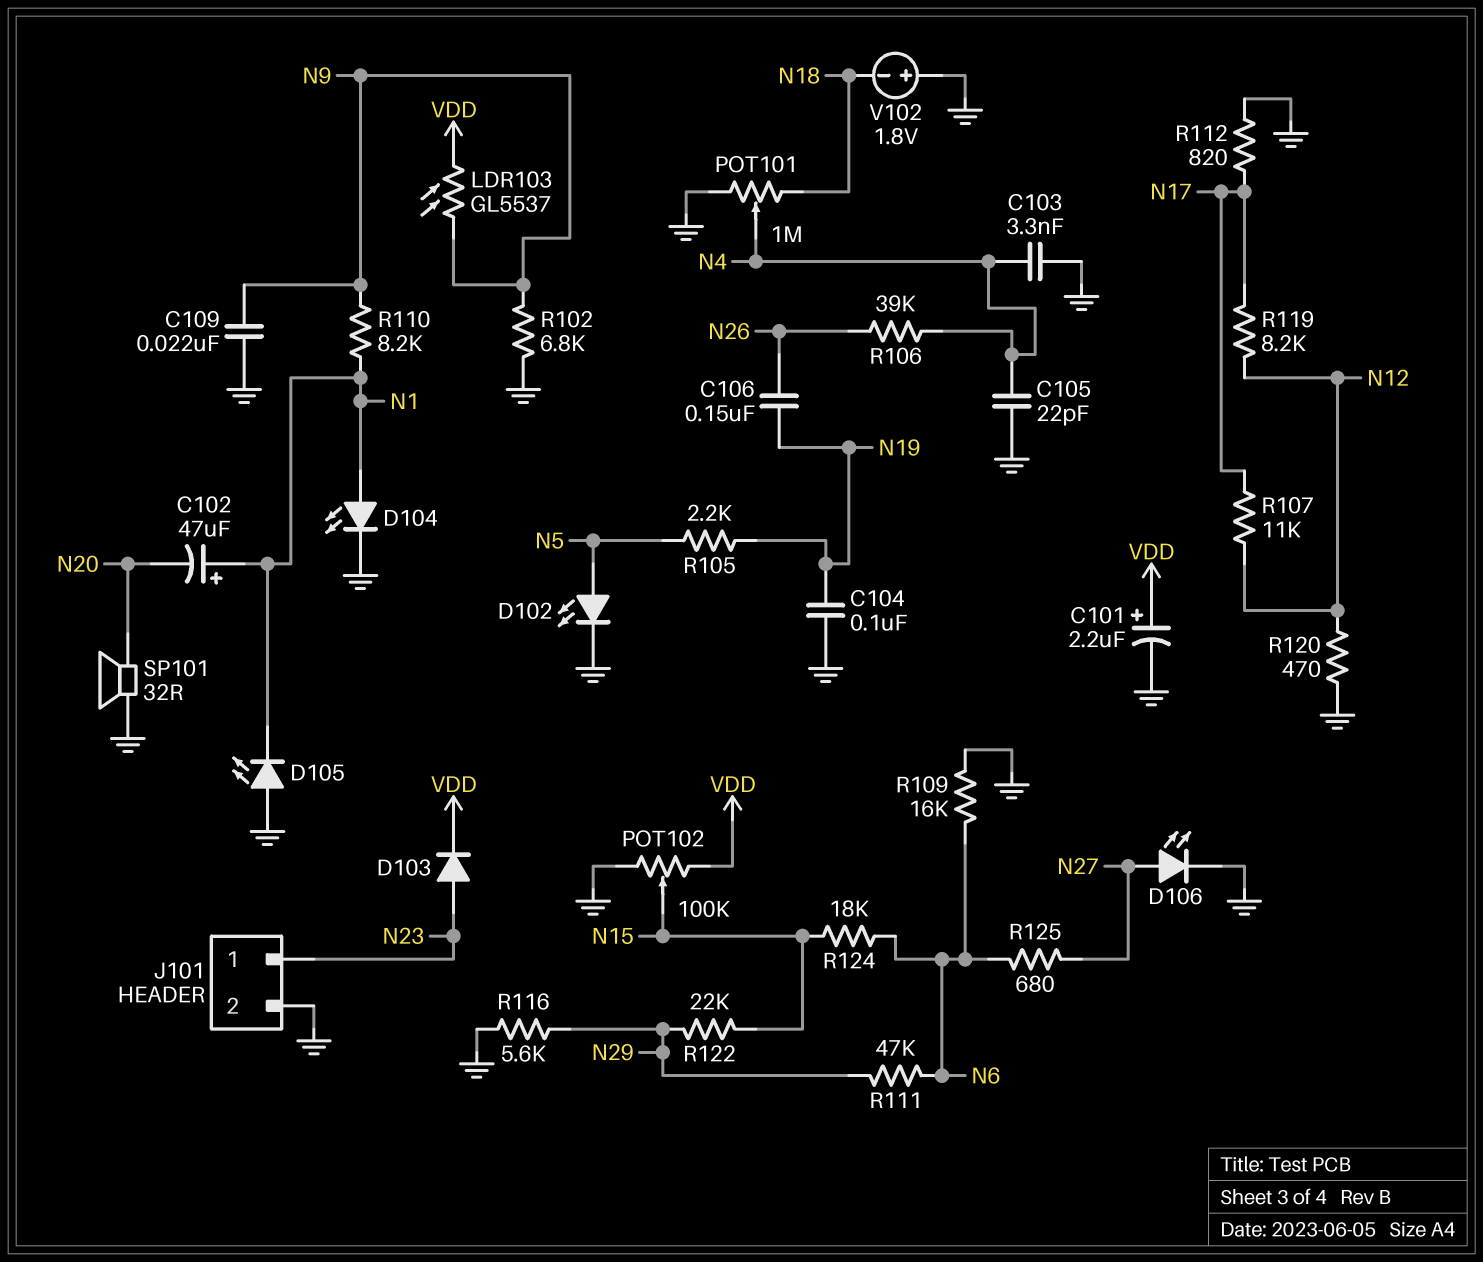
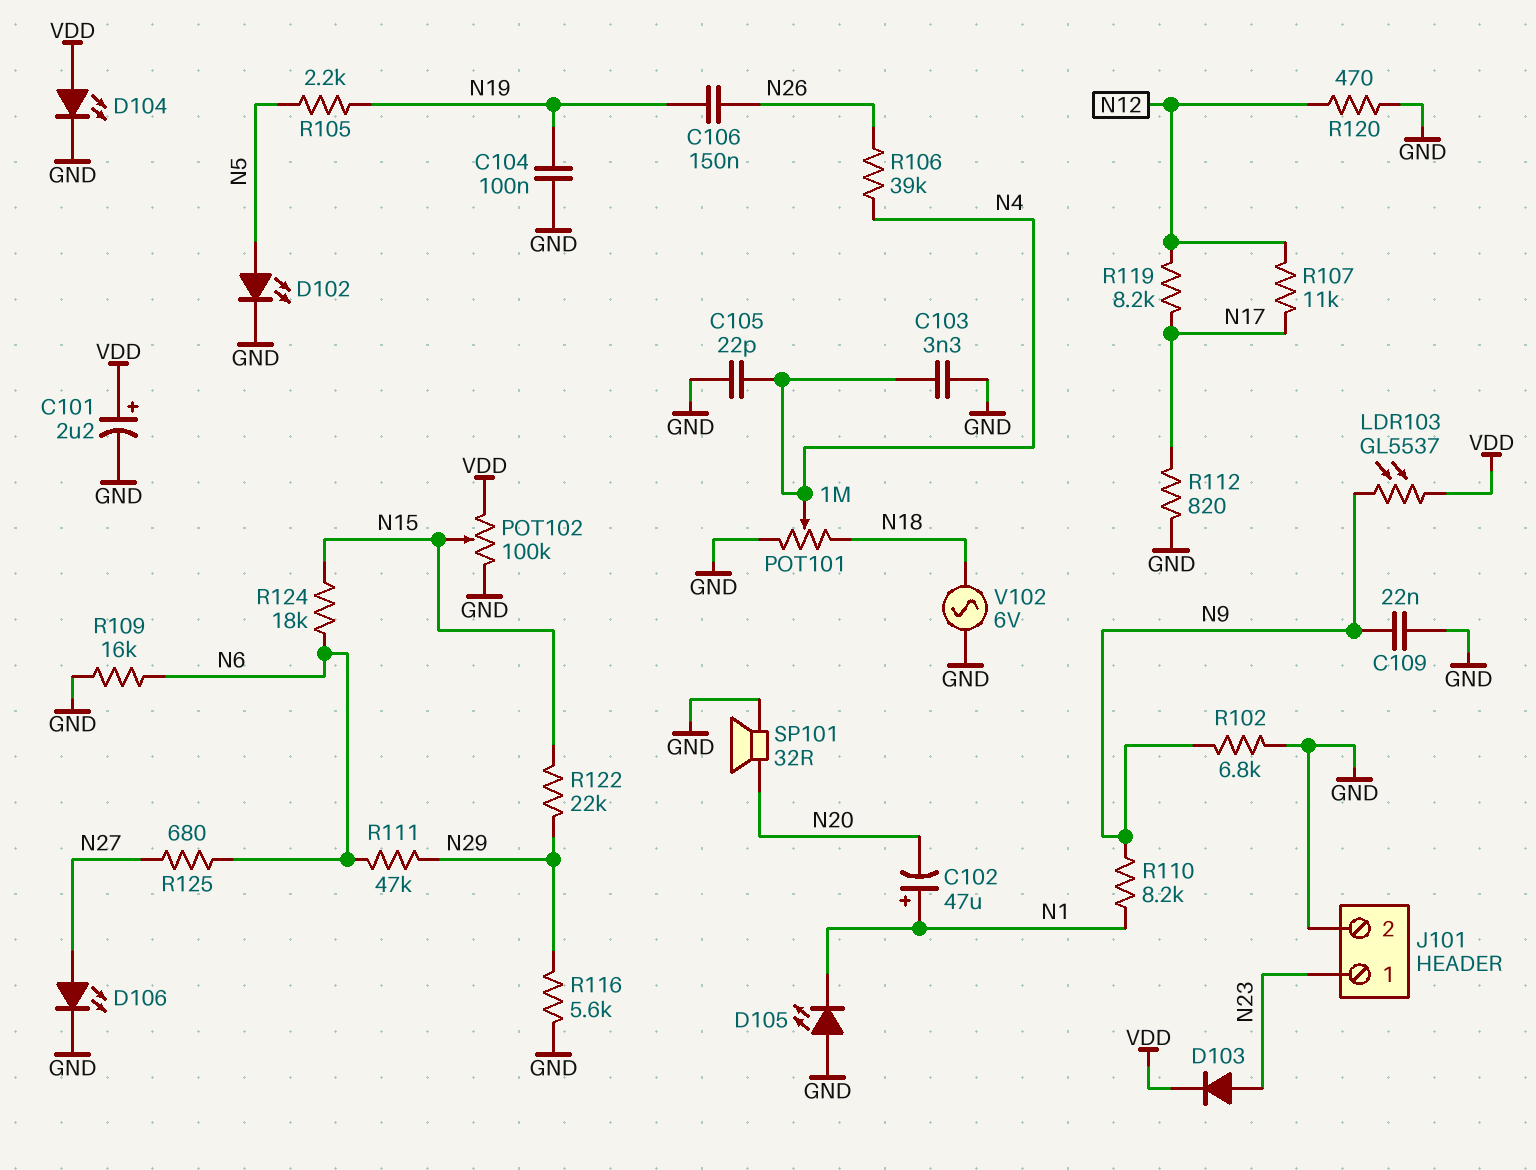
D104: LED (A N1, K GND) -> LED (A VDD, K GND)
V102: 1.8V (plus GND, minus N18) -> AC 6V (GND, N18)

